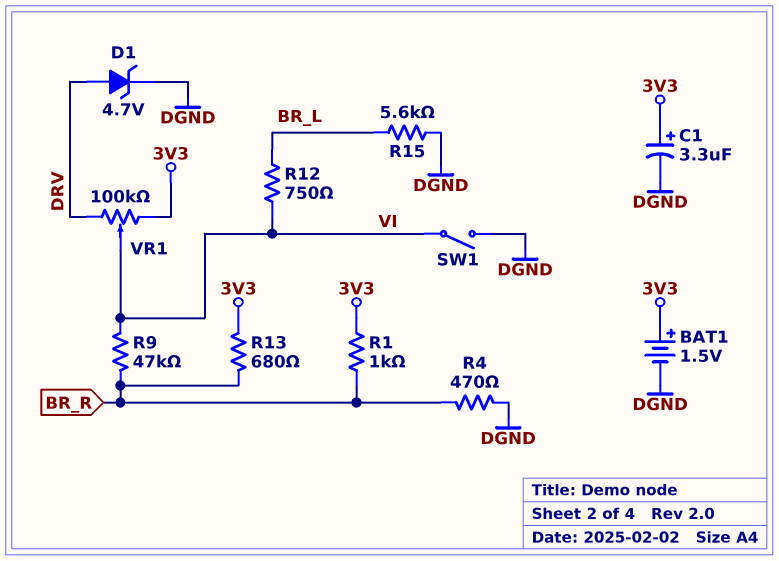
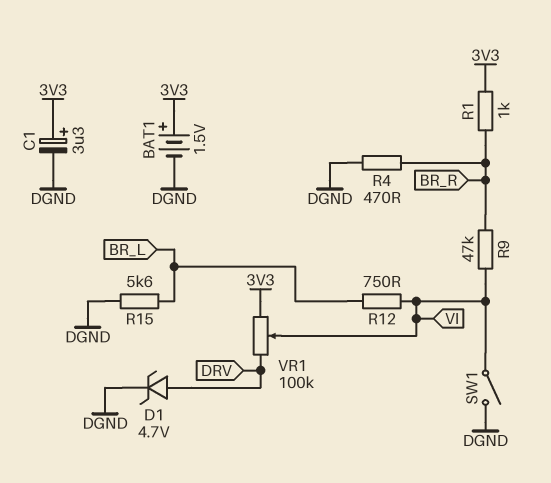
R13: 680 (3V3, BR_R) -> none

